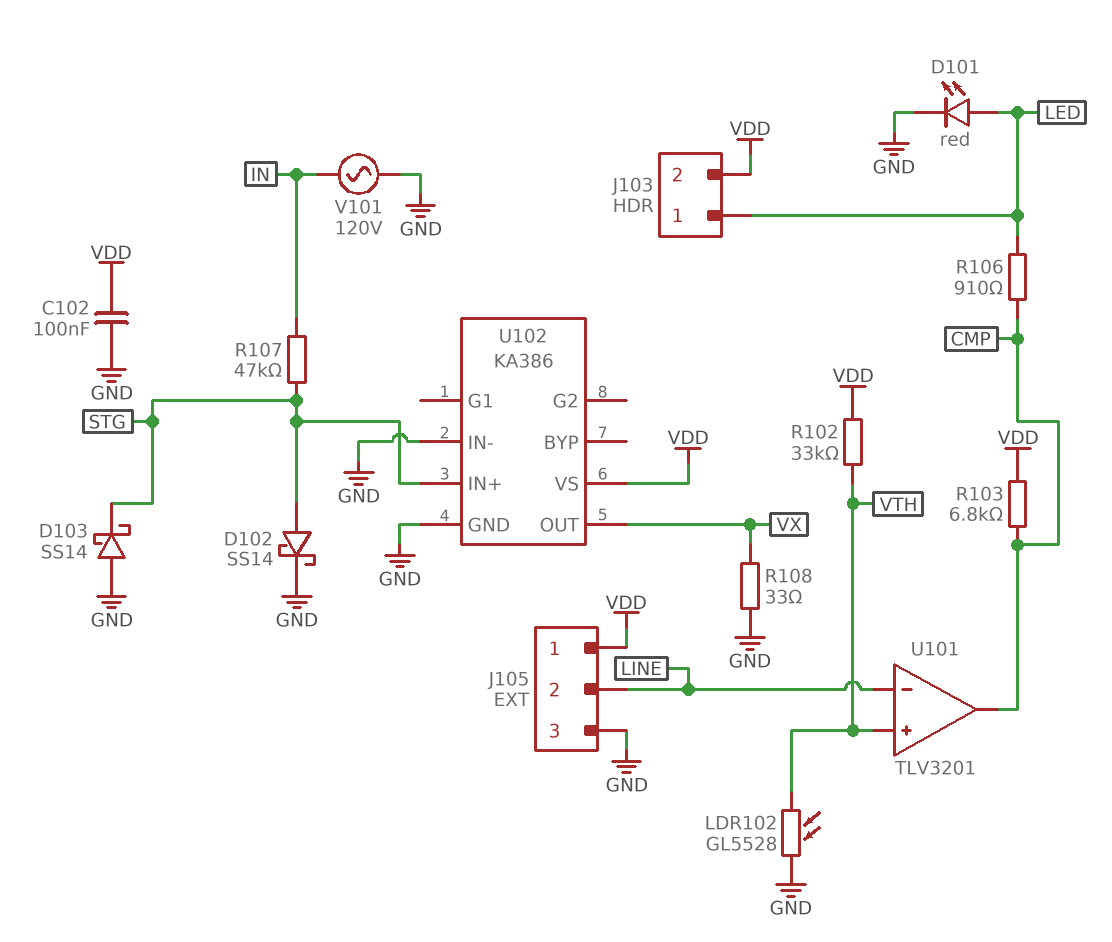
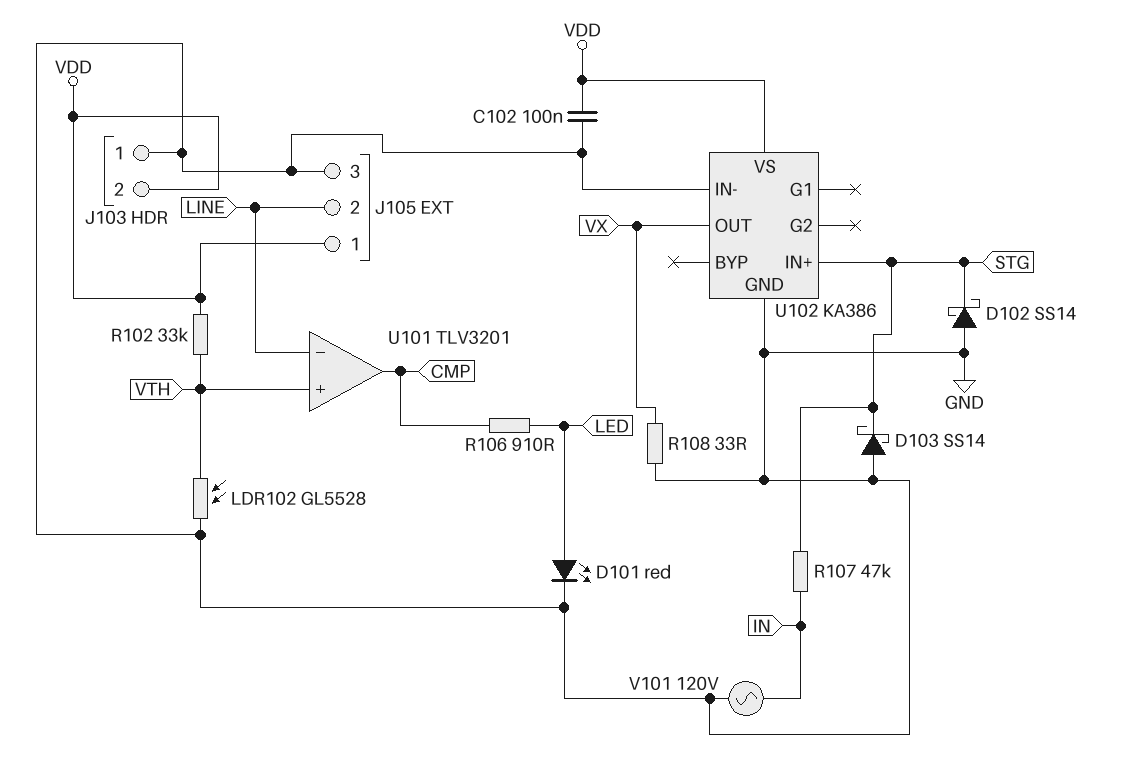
D102: schottky SS14 (A STG, K GND) -> schottky SS14 (A GND, K STG)
J103 pin 1: LED -> GND
R103: 6.8k (CMP, VDD) -> none

